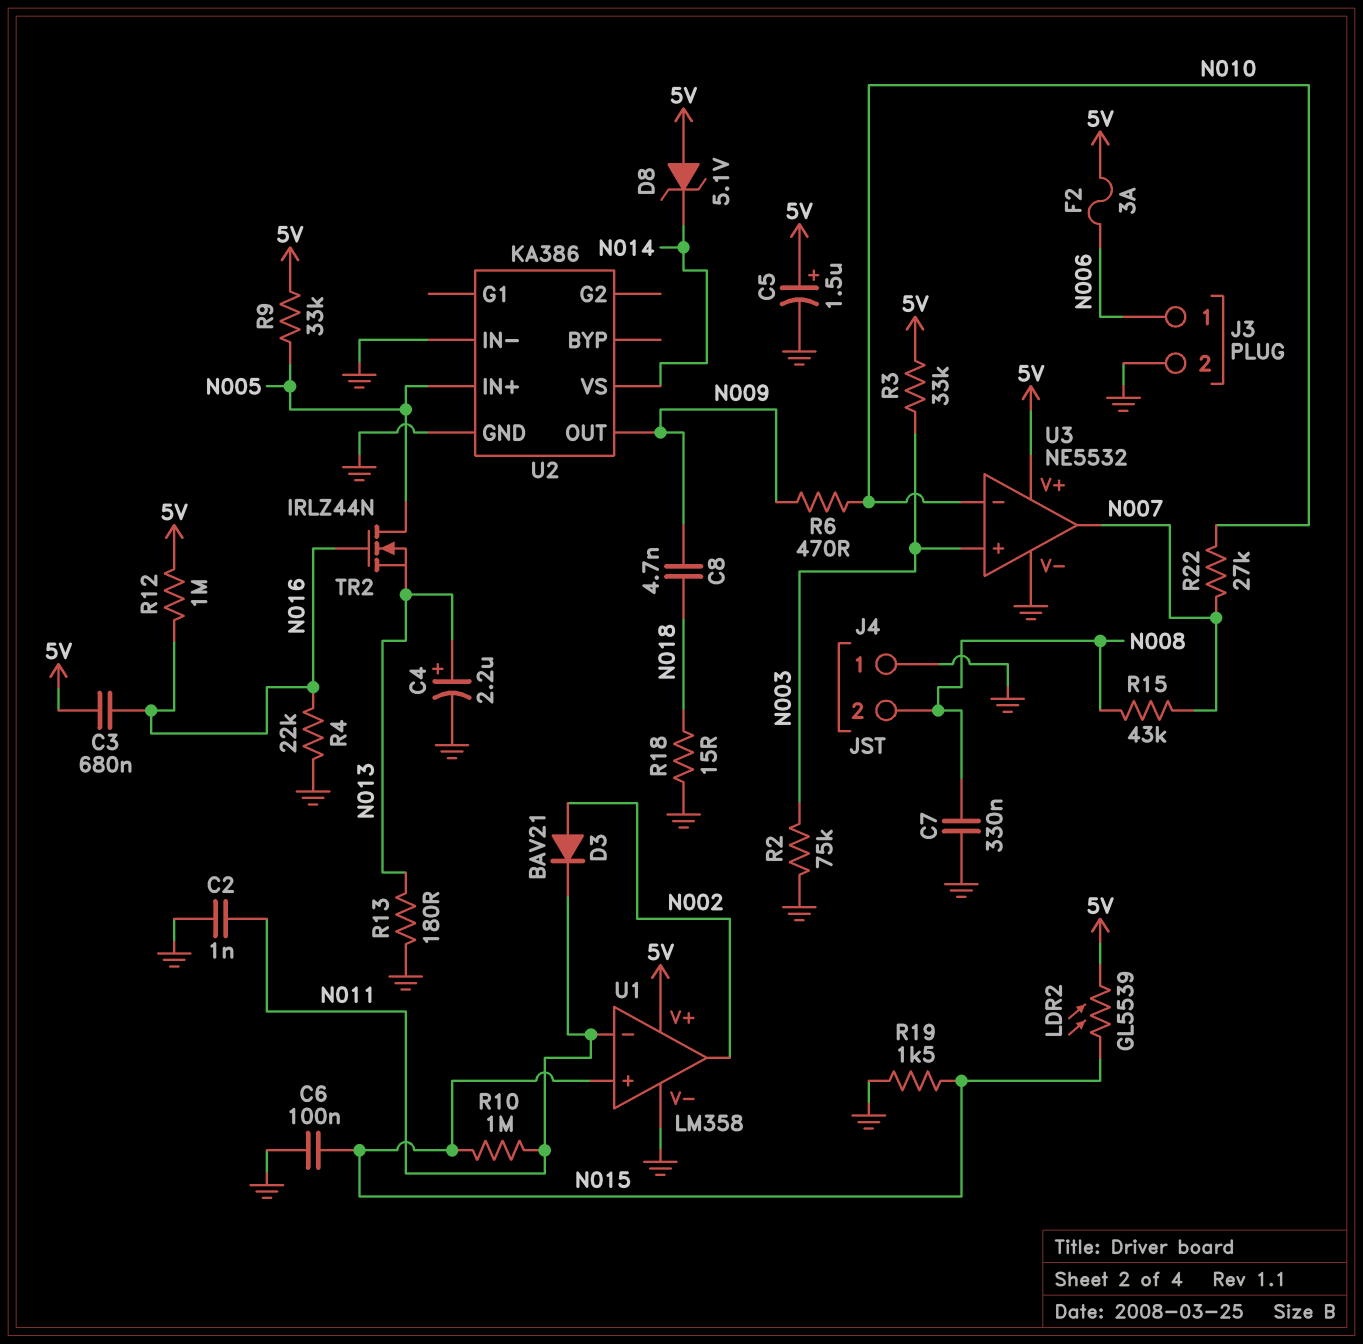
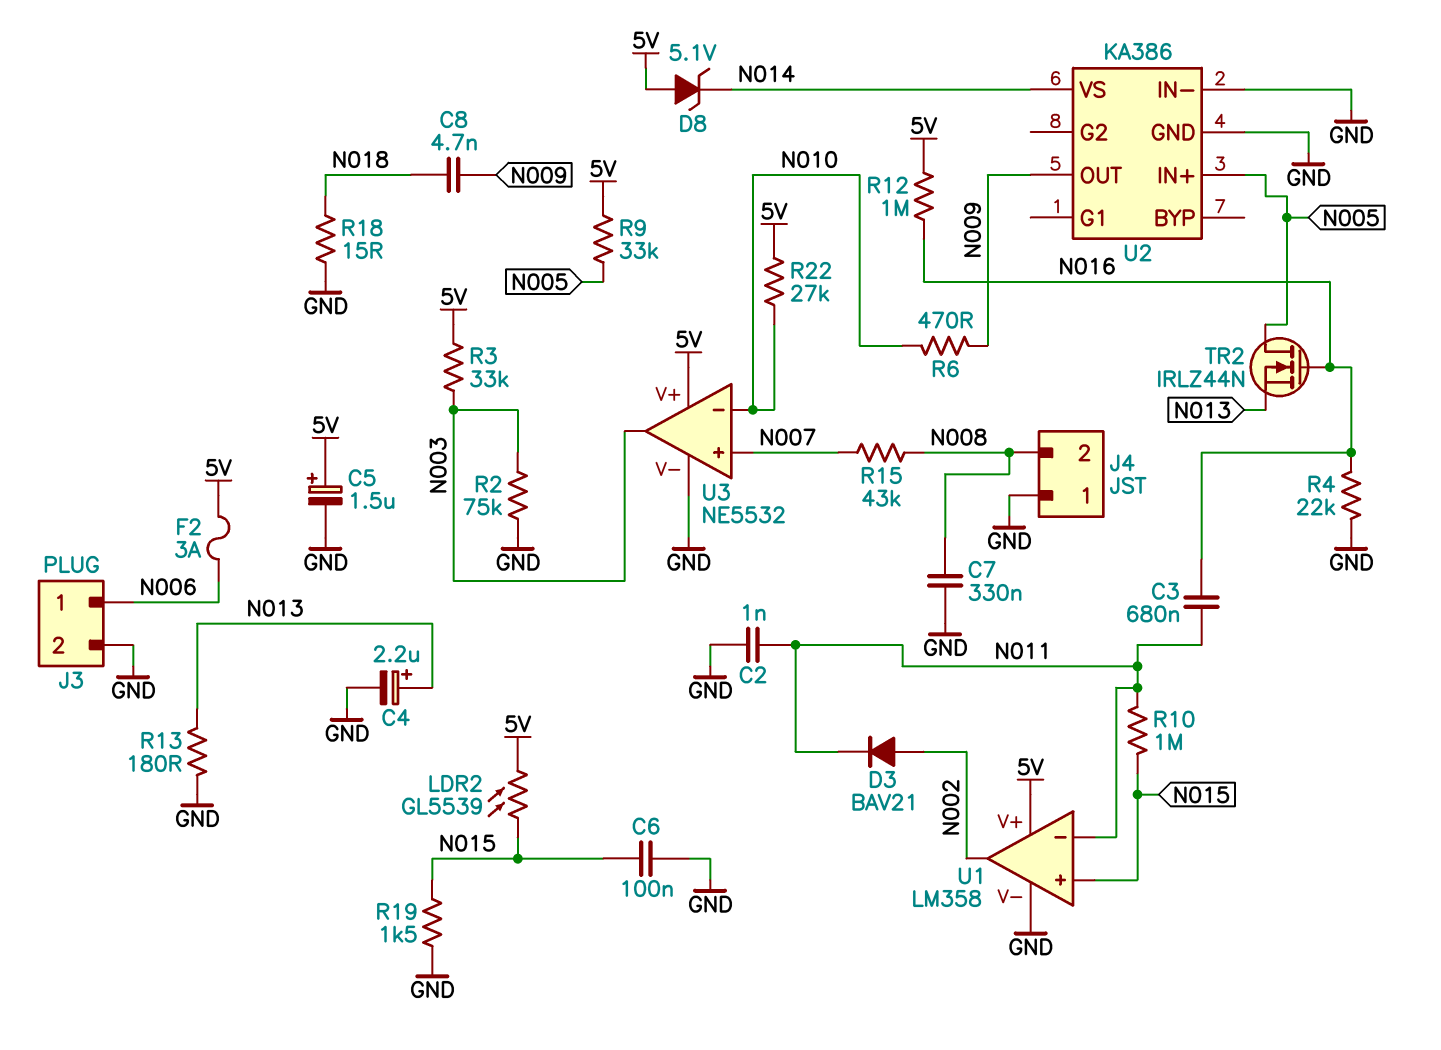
C3: 680nF (5V, N016) -> 680nF (N011, N016)
R22: 27k (N007, N010) -> 27k (5V, N010)
U3 pin in+: N003 -> N007
U3 pin out: N007 -> N003

